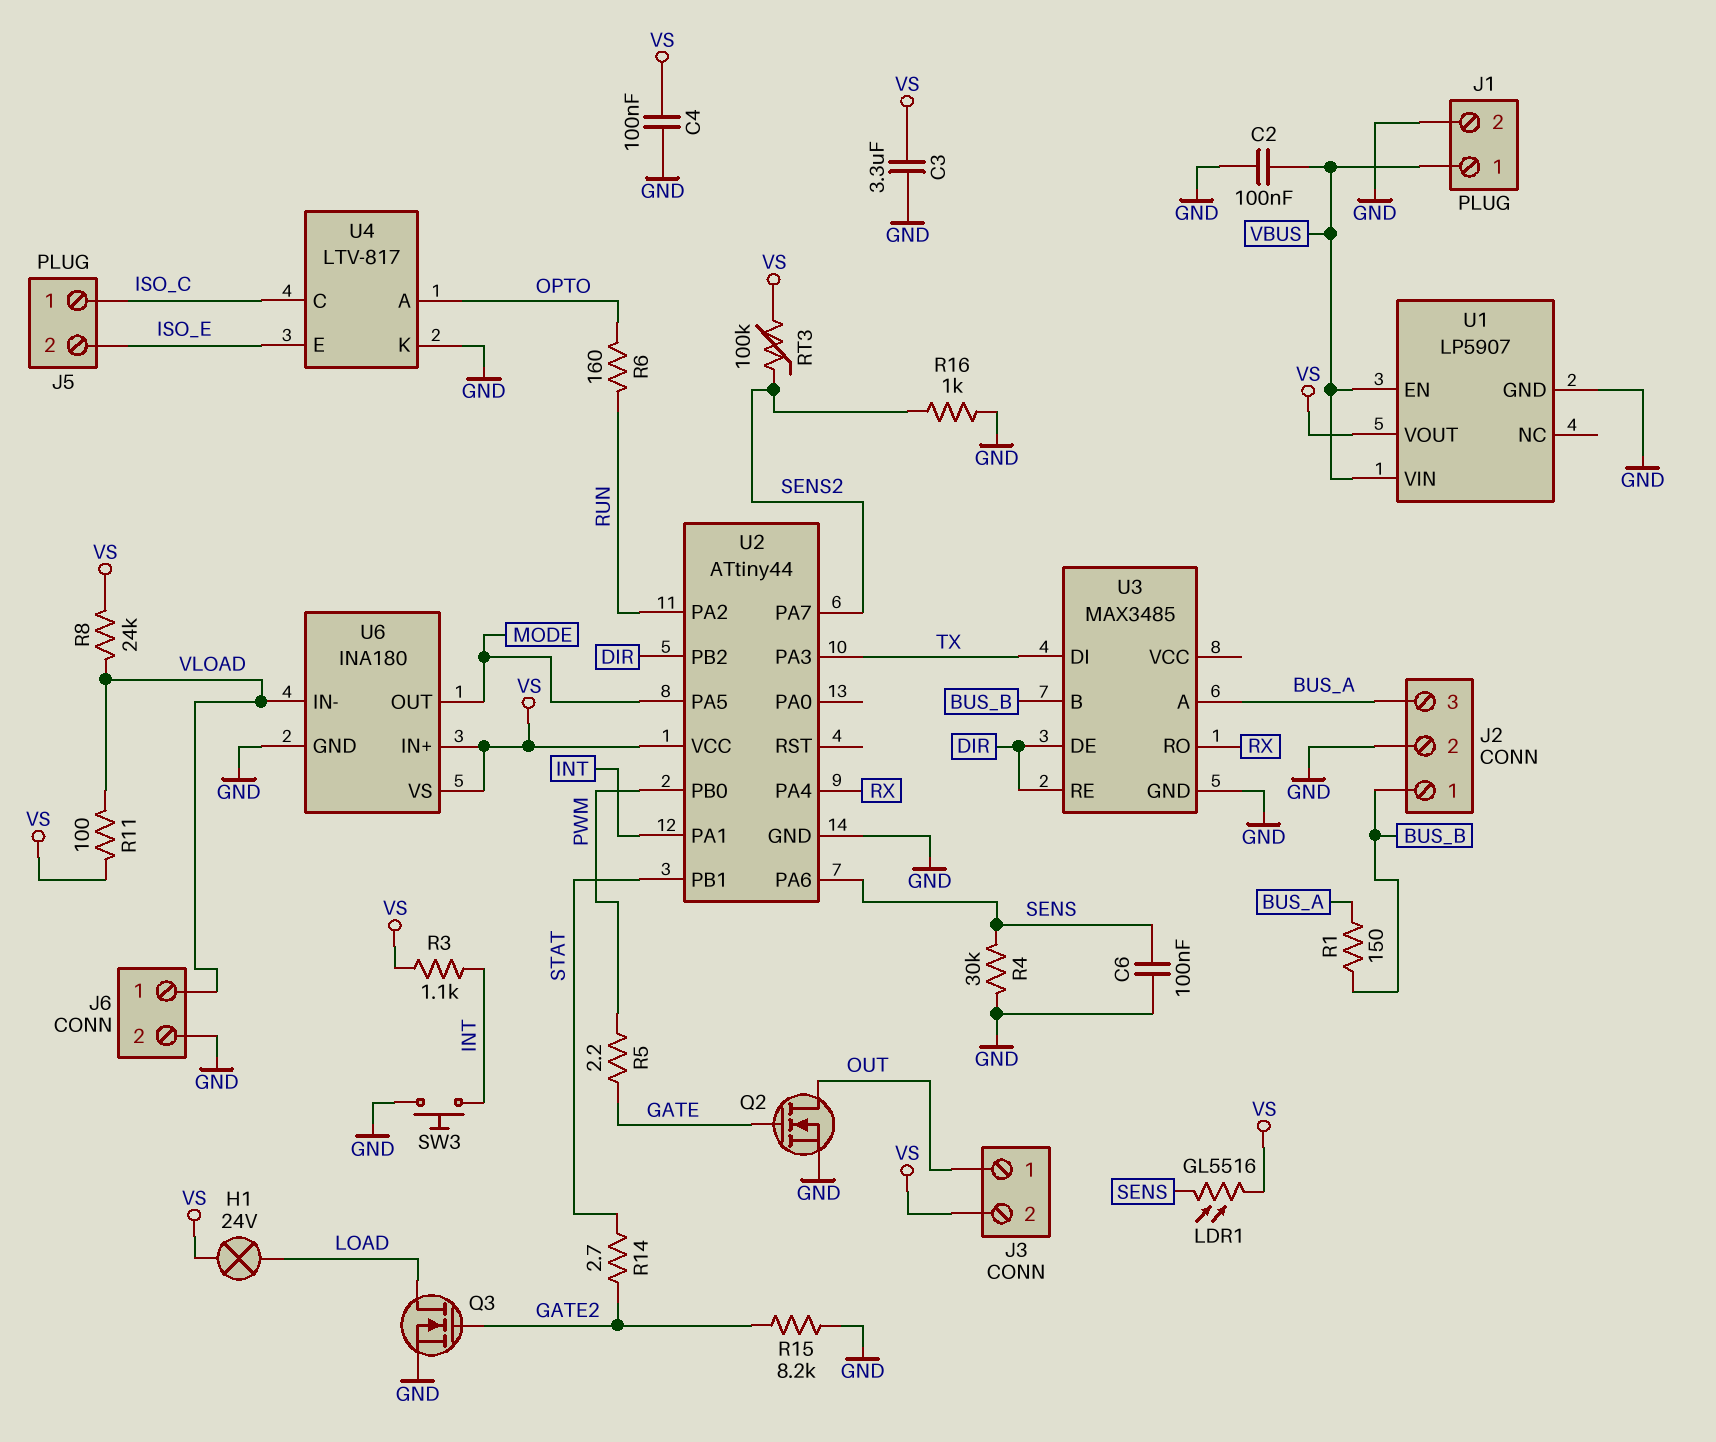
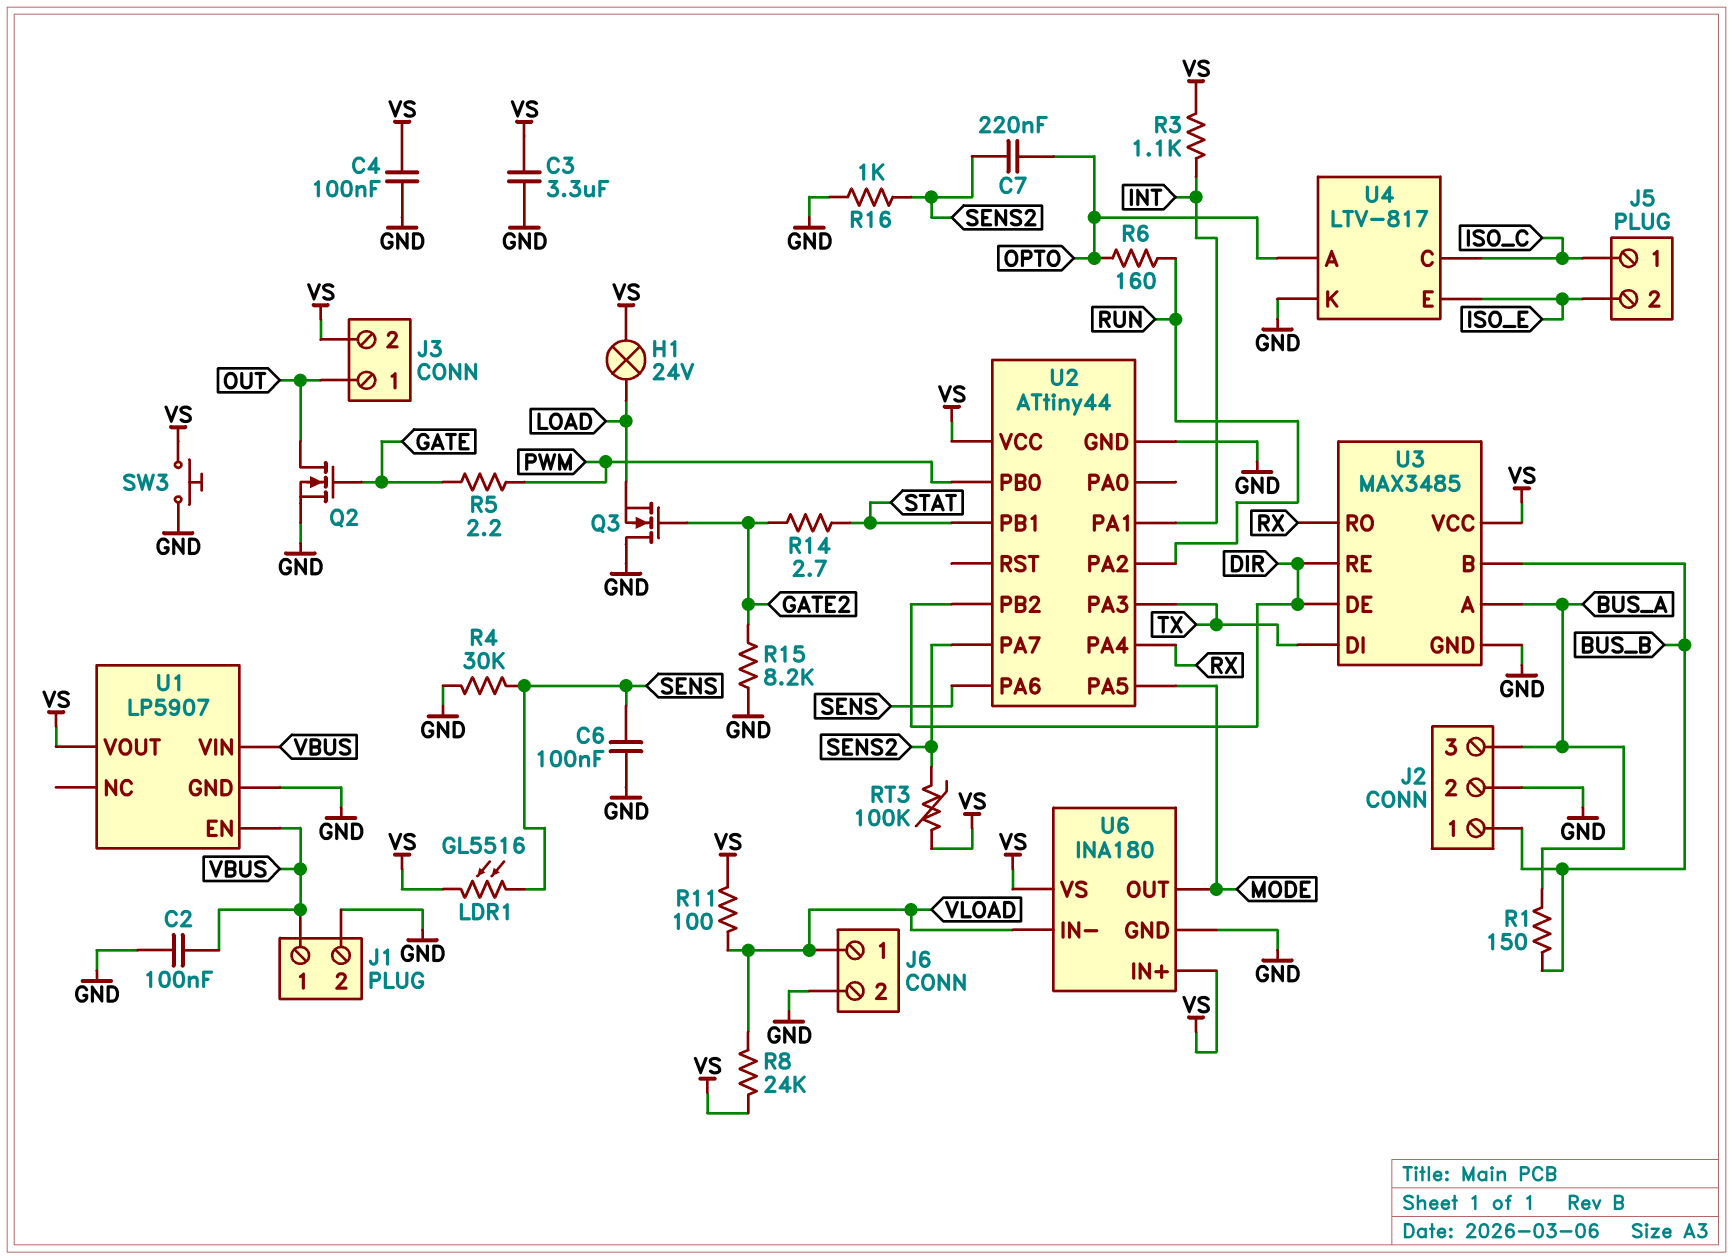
C7: none -> 220nF (OPTO, SENS2)
Q3: NMOS (G GATE2, D LOAD, S GND) -> NMOS (G GATE2, D GND, S LOAD)
SW3: button (GND, INT) -> button (GND, VS)
U3 pin VCC: none -> VS

